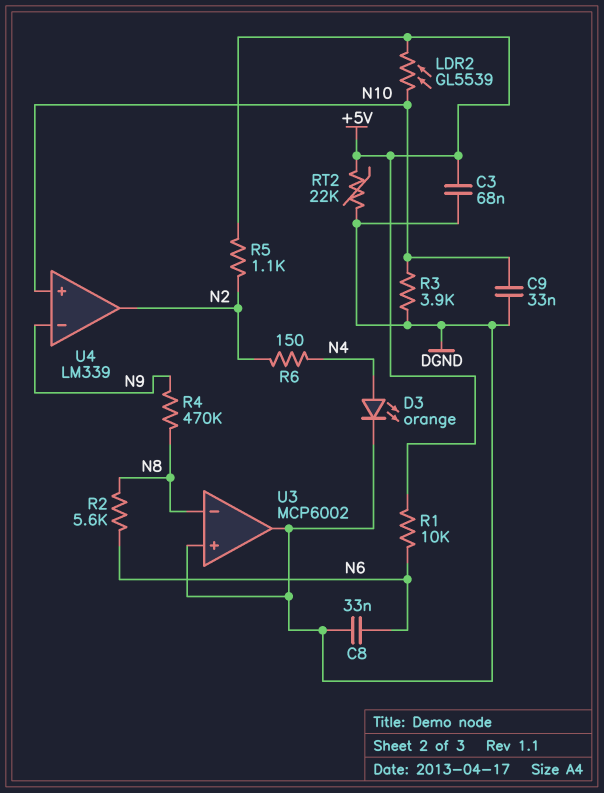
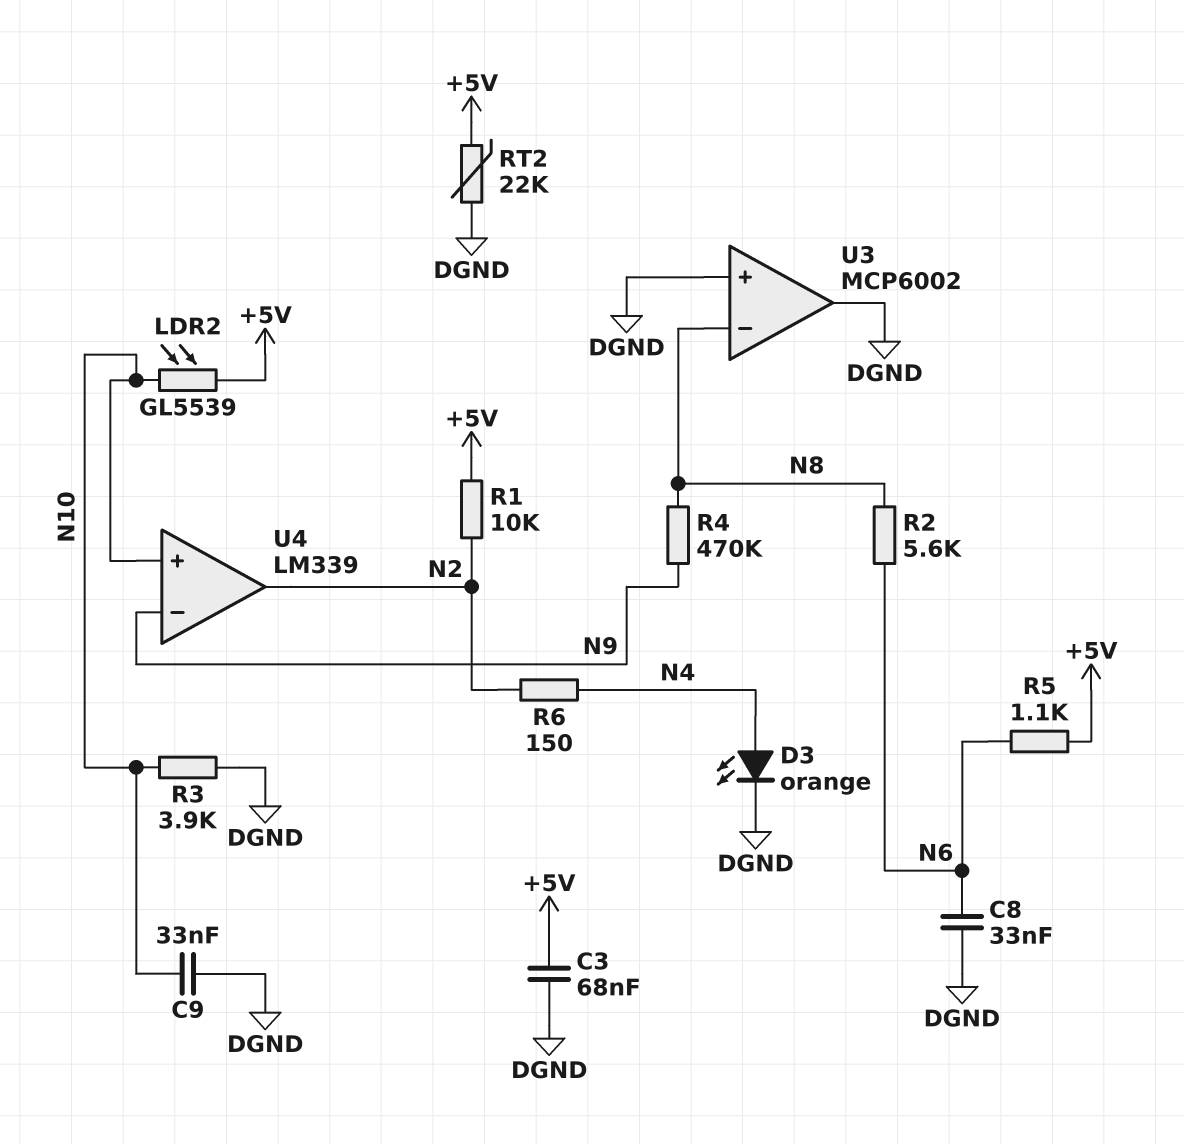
R1: 10k (+5V, N6) -> 10k (+5V, N2)
R5: 1.1k (+5V, N2) -> 1.1k (+5V, N6)

